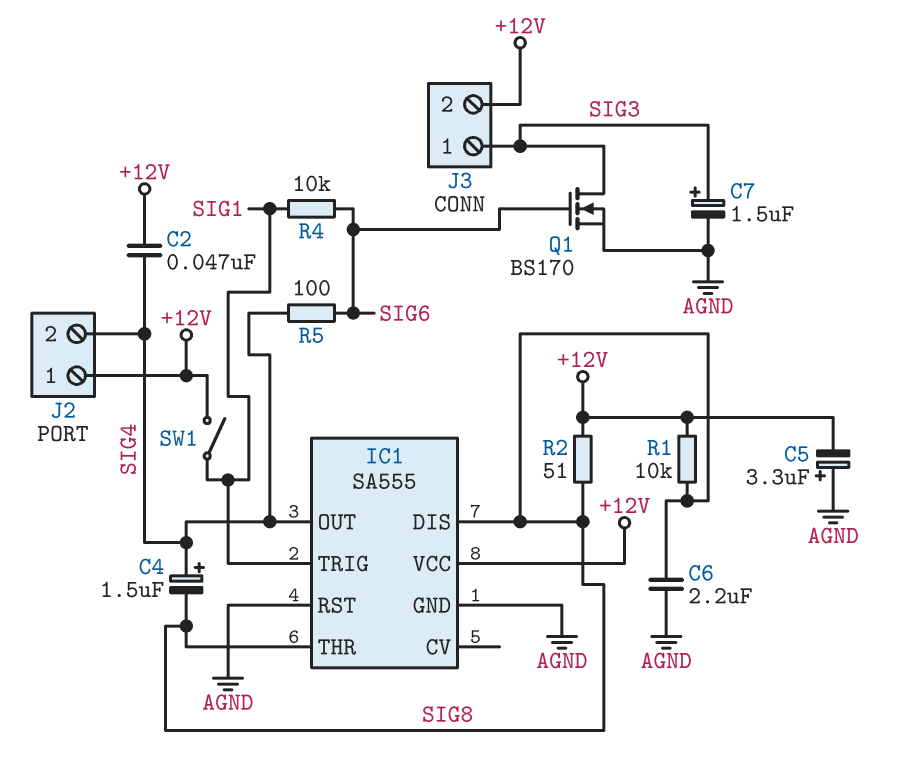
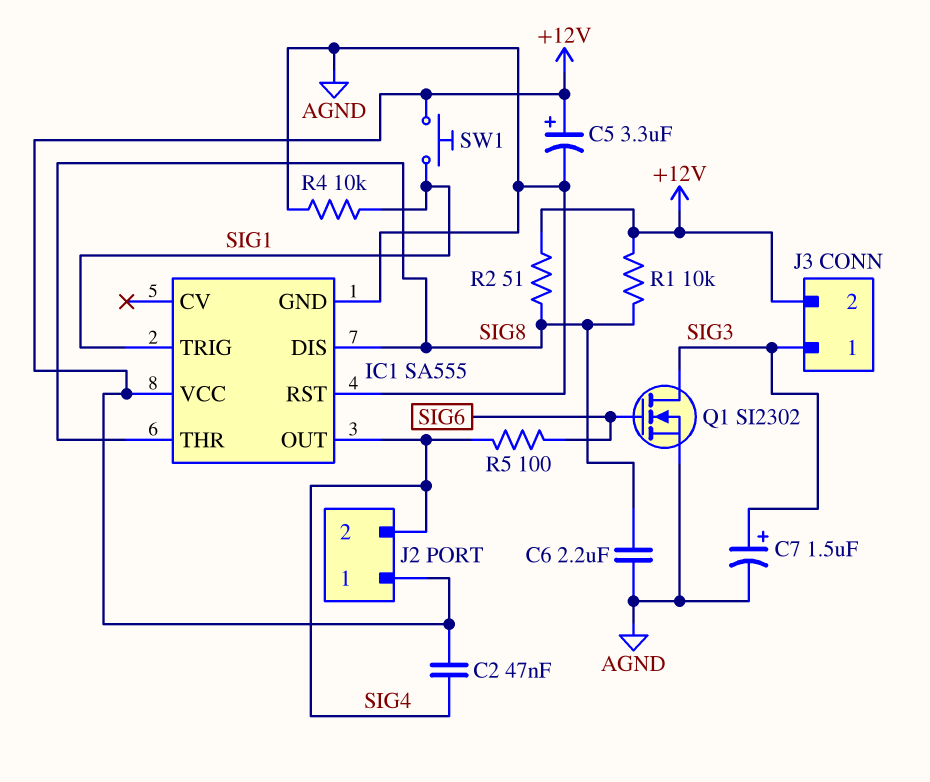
C4: 1.5uF (plus SIG4, minus SIG8) -> none
C5: 3.3uF (plus AGND, minus +12V) -> 3.3uF (plus +12V, minus AGND)
Q1: NMOS BS170 (G SIG6, D SIG3, S AGND) -> NMOS SI2302 (G SIG6, D SIG3, S AGND)
R4: 10k (SIG1, SIG6) -> 10k (AGND, SIG1)
SW1: switch (+12V, SIG1) -> button (+12V, SIG1)

